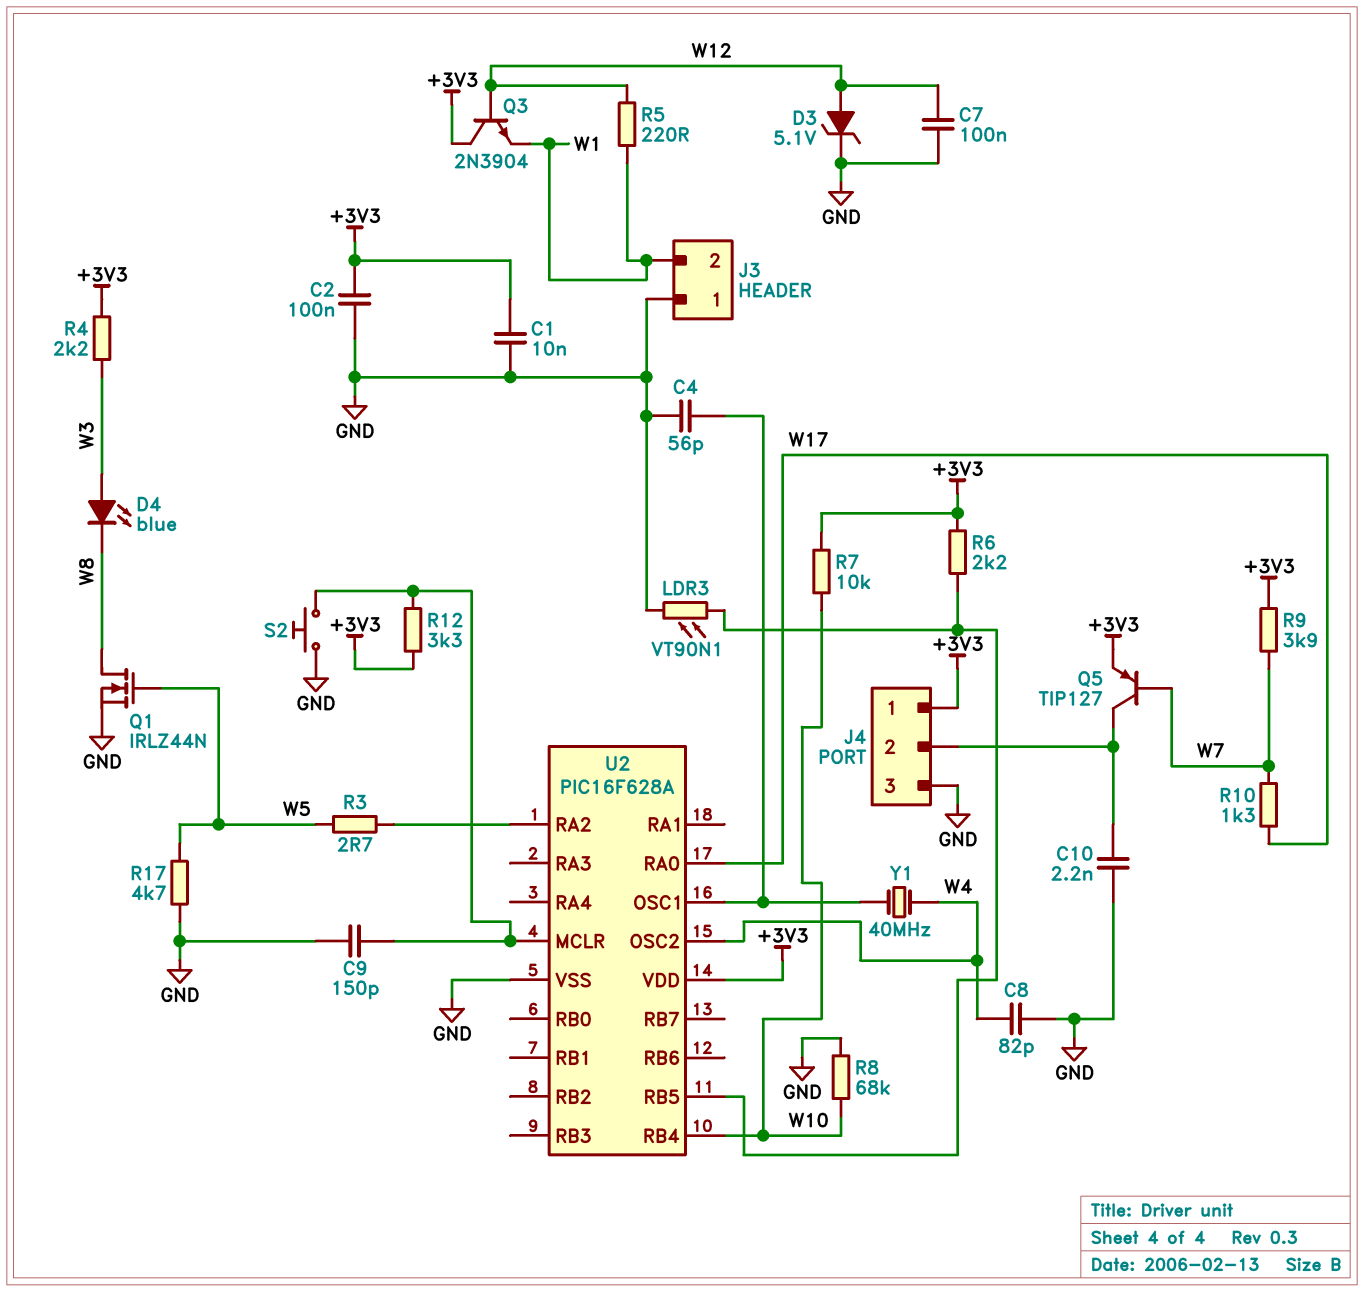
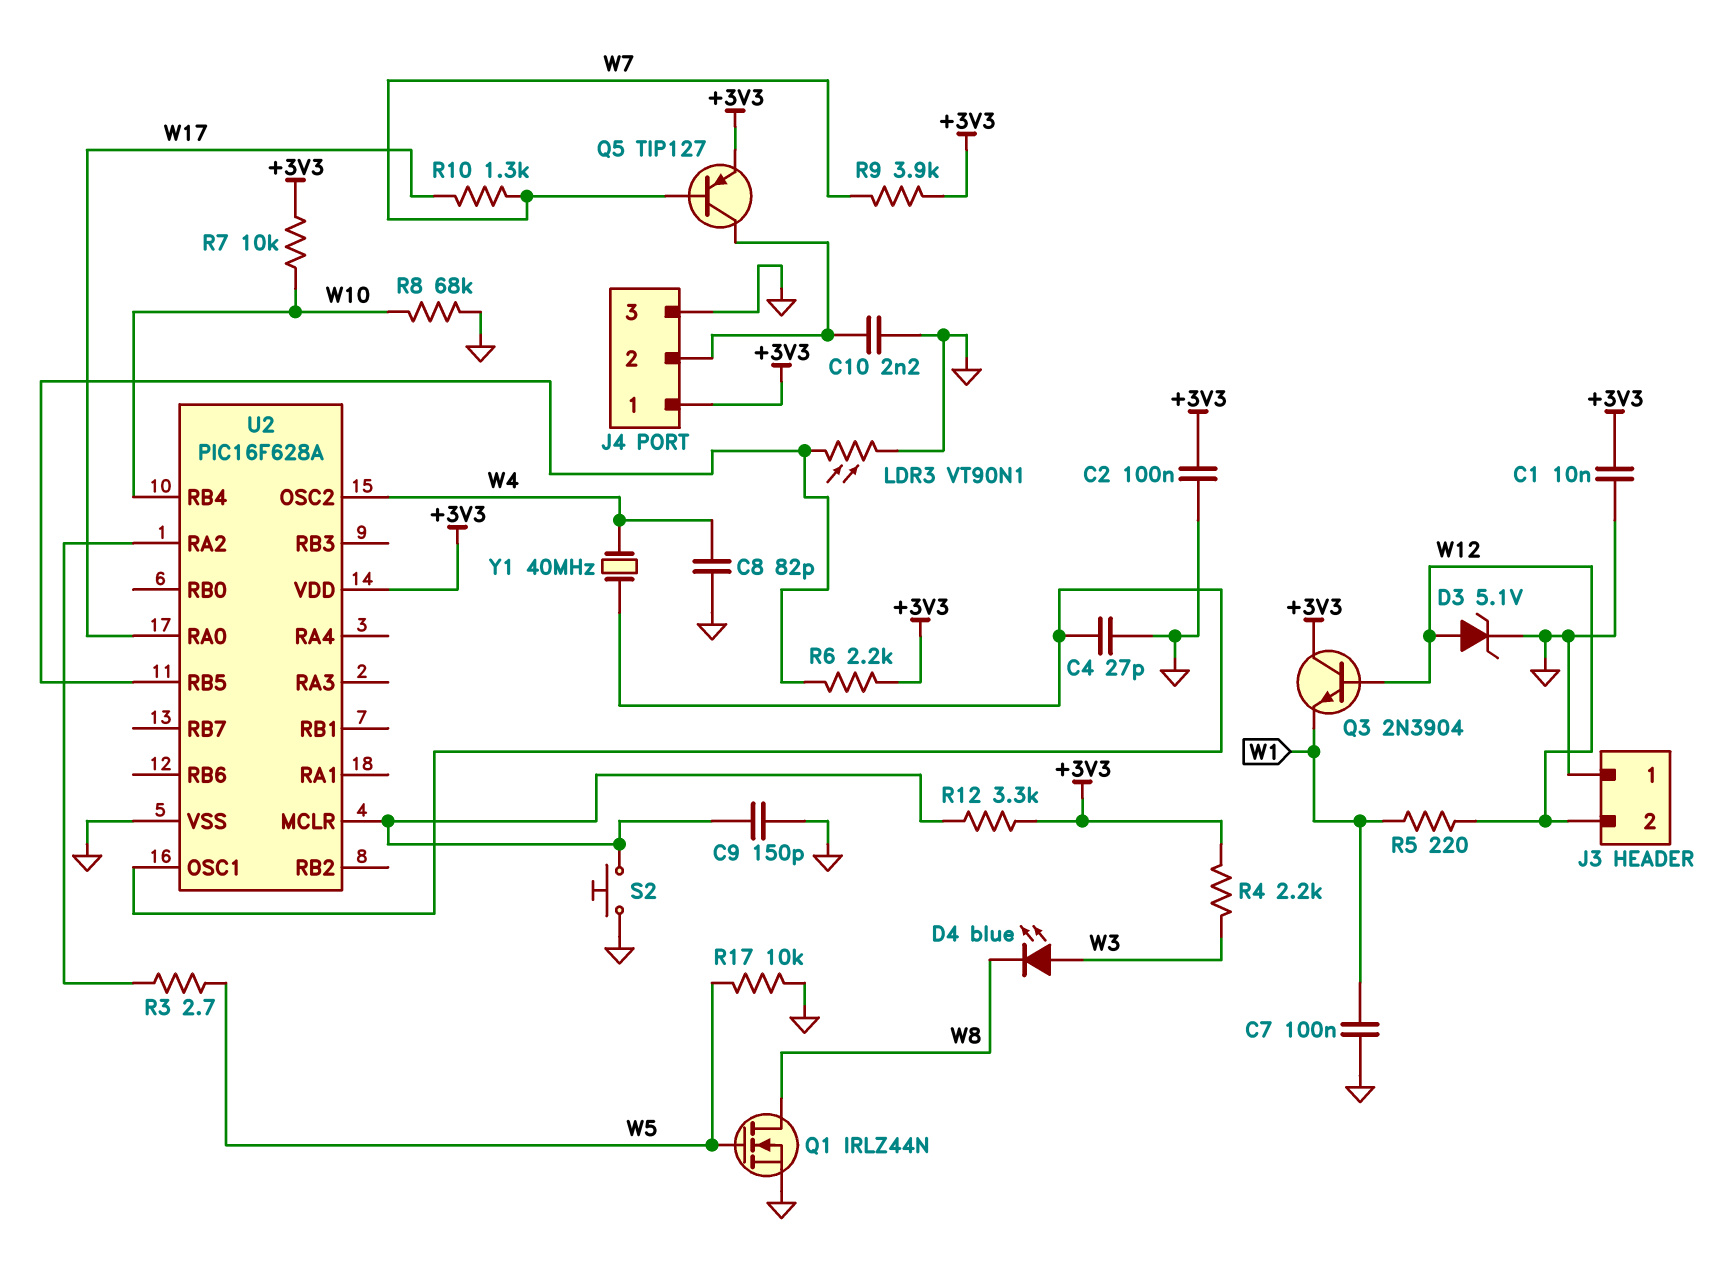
C4: 56pF (GND, U2/OSC1) -> 27pF (GND, U2/OSC1)
C7: 100nF (GND, W12) -> 100nF (GND, W1)
J3 pin 2: W1 -> W12
R17: 4.7k (GND, W5) -> 10k (GND, W5)

